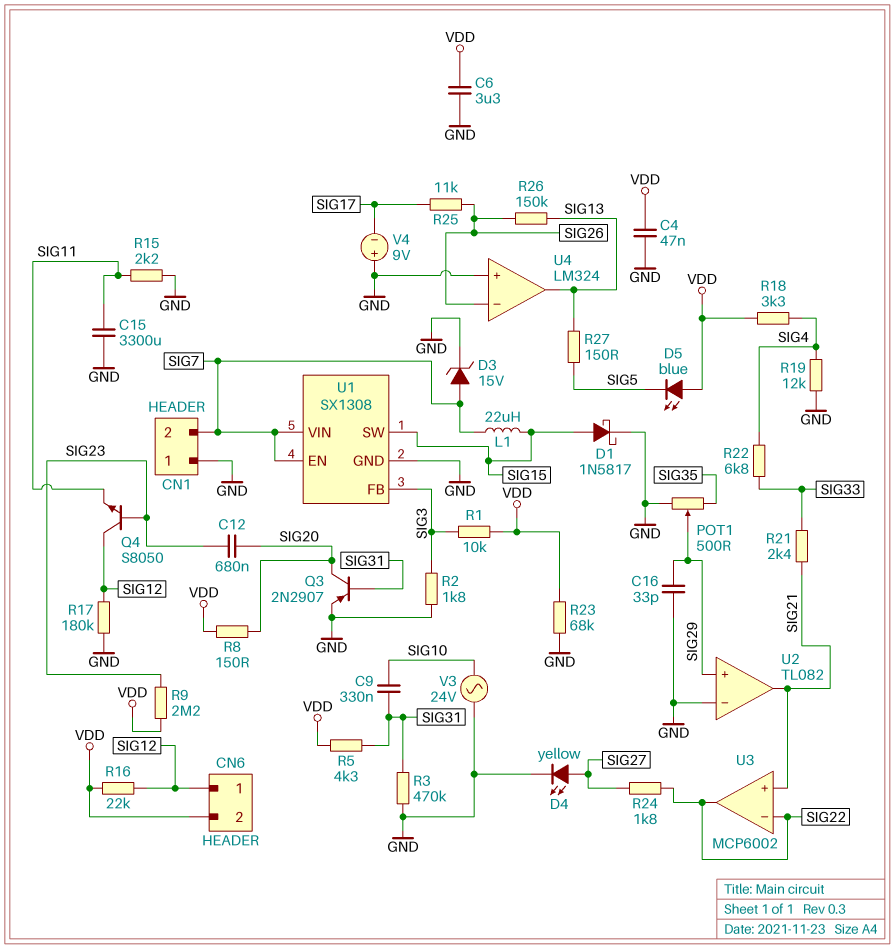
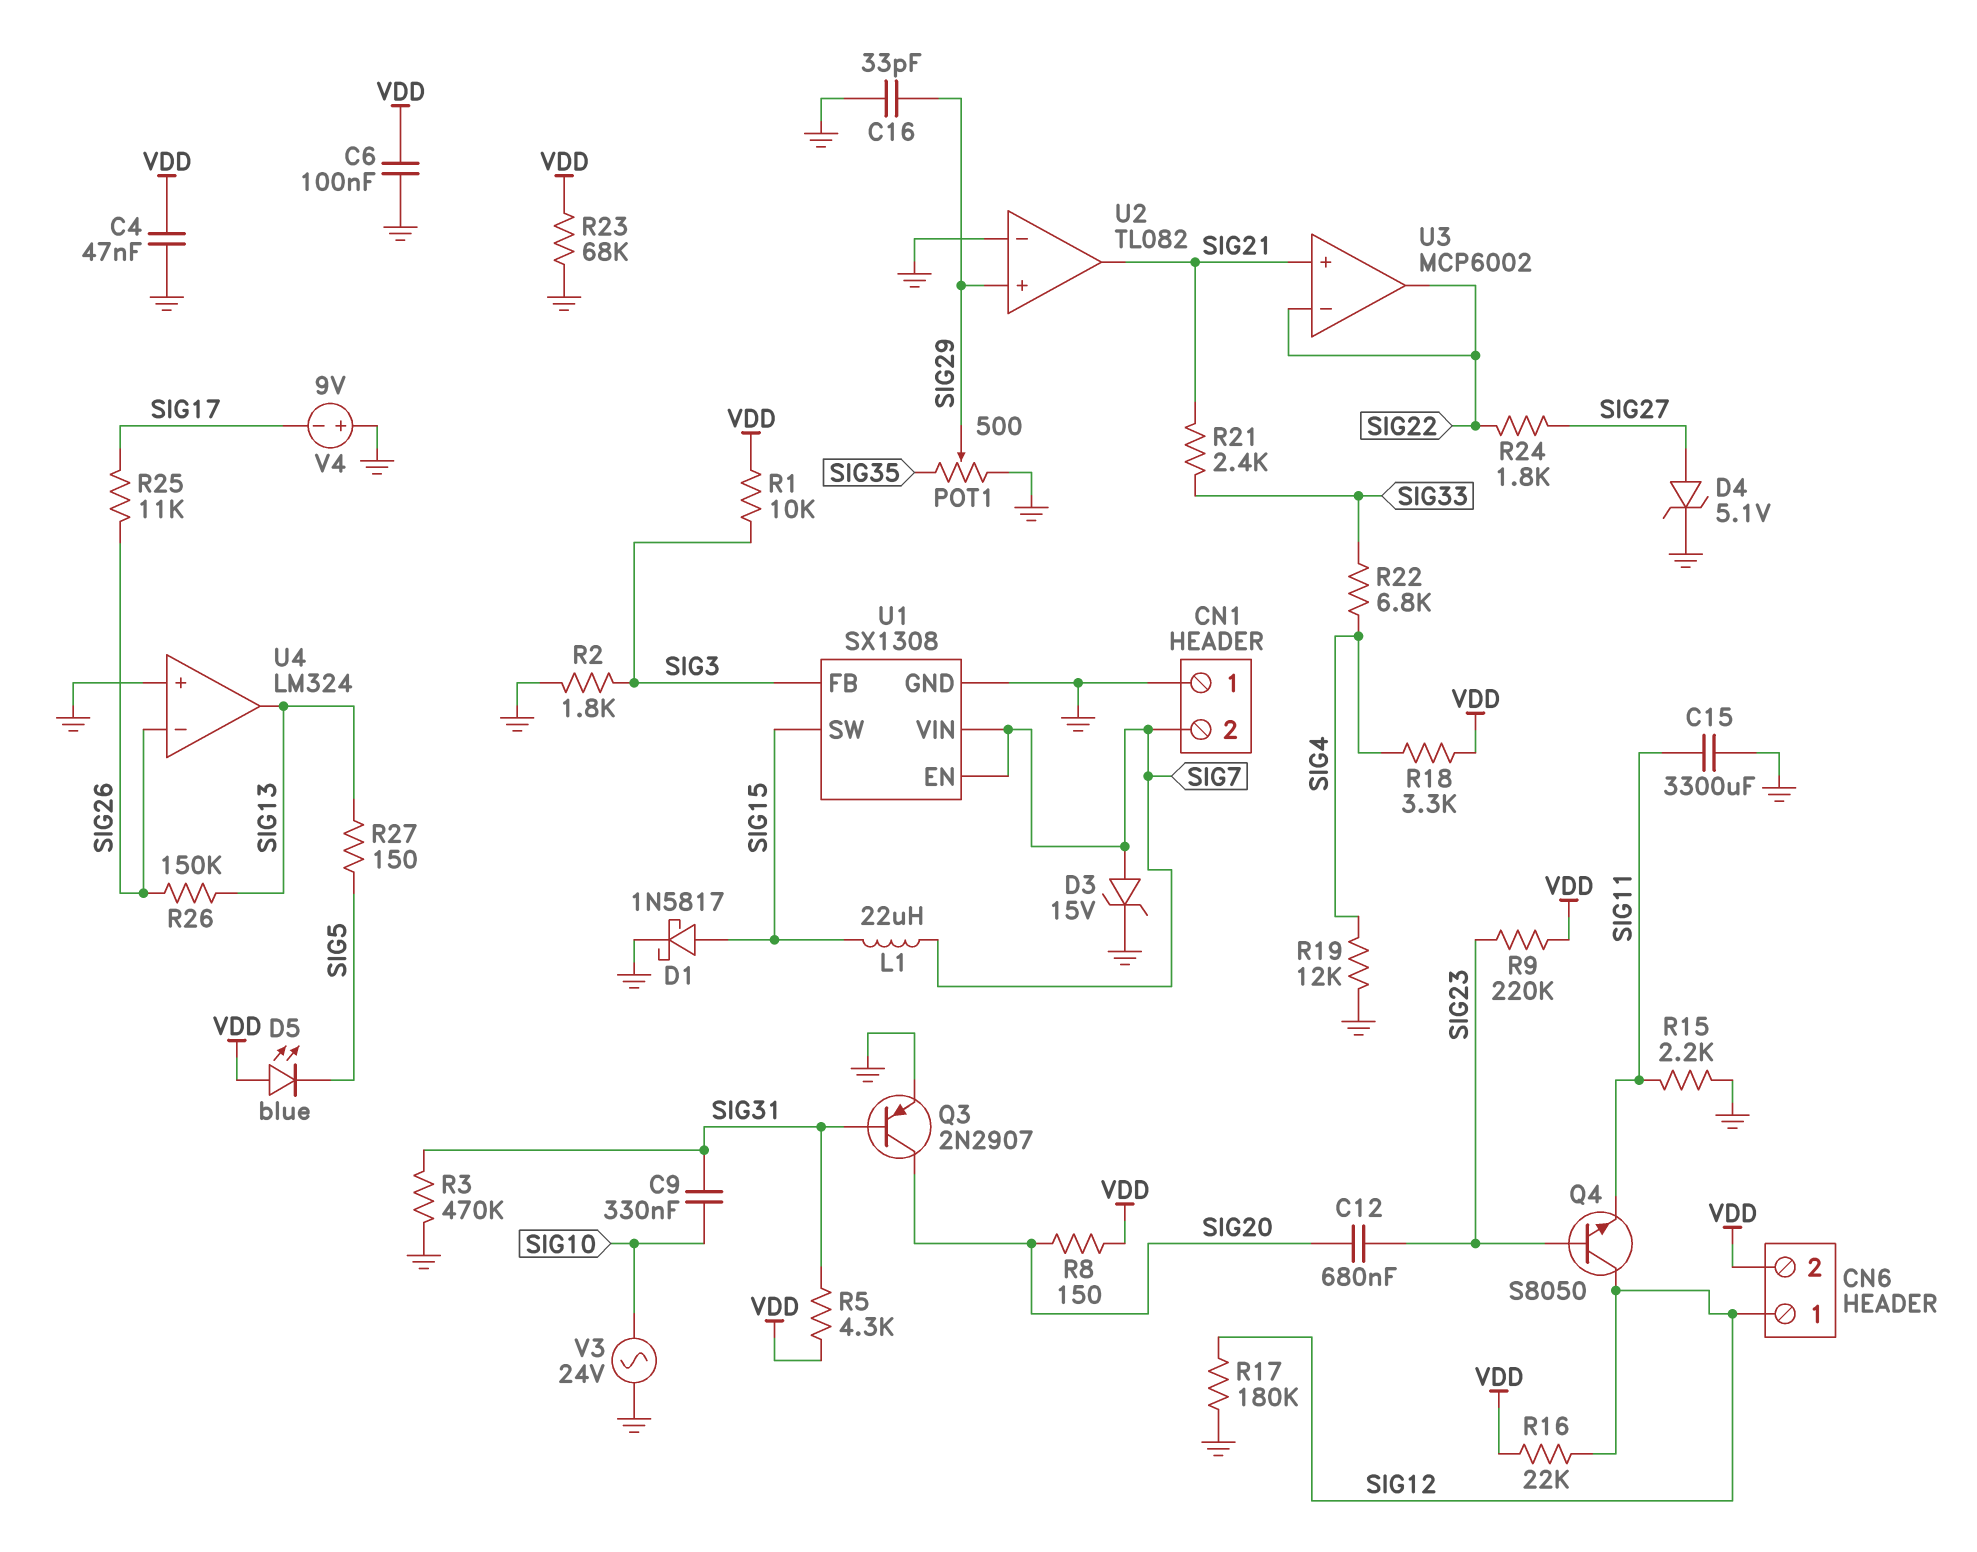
C6: 3.3uF (GND, VDD) -> 100nF (GND, VDD)
D4: LED yellow (A SIG27, K GND) -> zener 5.1V (A SIG27, K GND)
R9: 2.2M (SIG23, VDD) -> 220k (SIG23, VDD)

